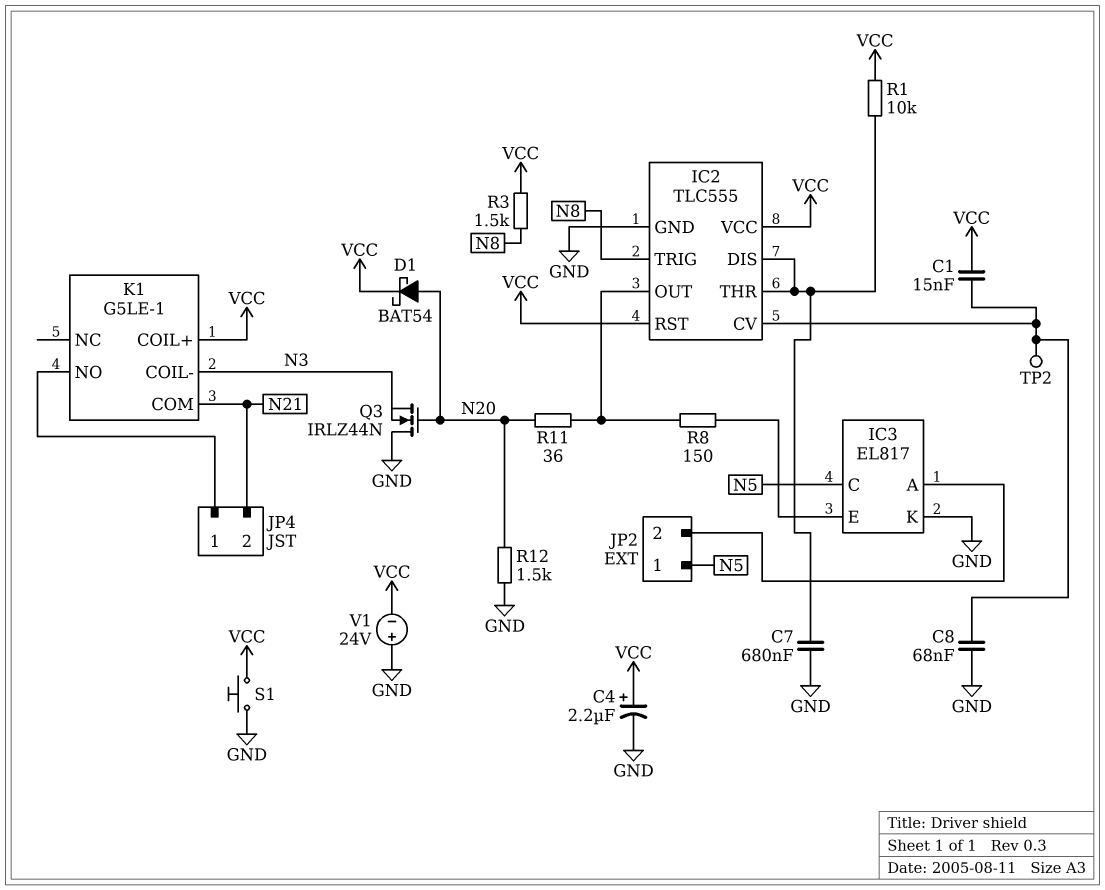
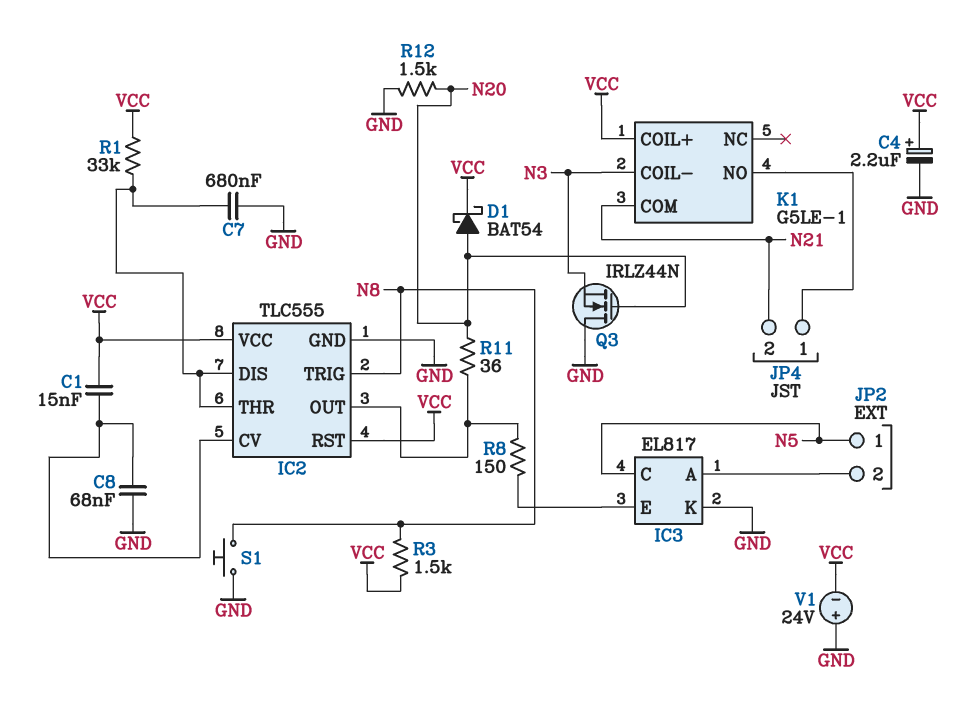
R1: 10k (IC2/DIS, VCC) -> 33k (IC2/DIS, VCC)
S1: button (GND, VCC) -> button (GND, N8)
TP2: test point (IC2/CV) -> none

